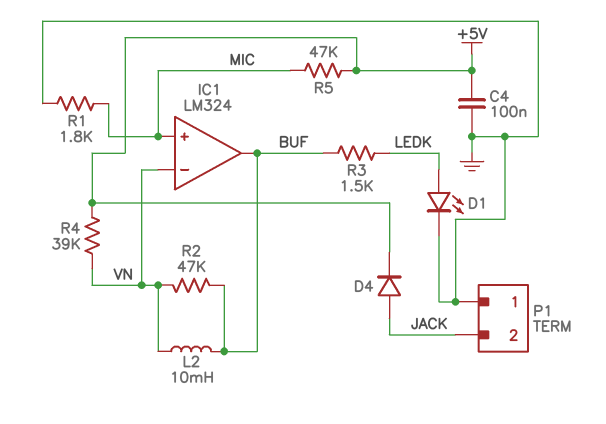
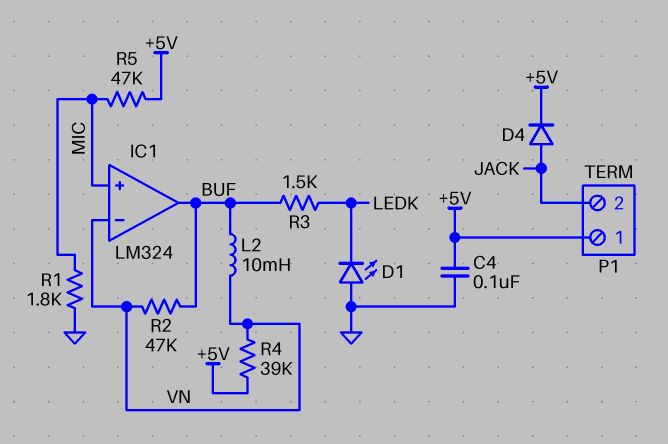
D1: LED (A LEDK, K GND) -> LED (A GND, K LEDK)
P1 pin 1: GND -> +5V

